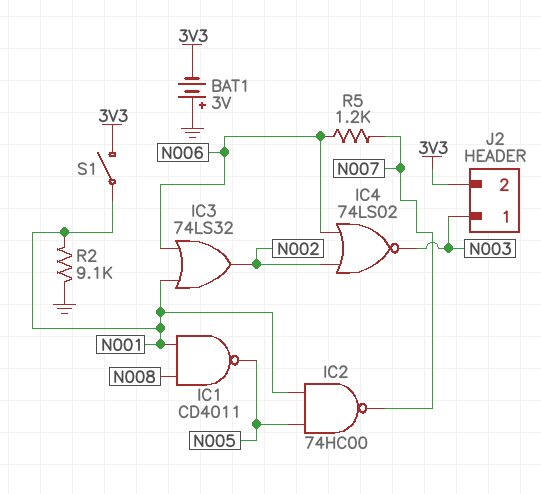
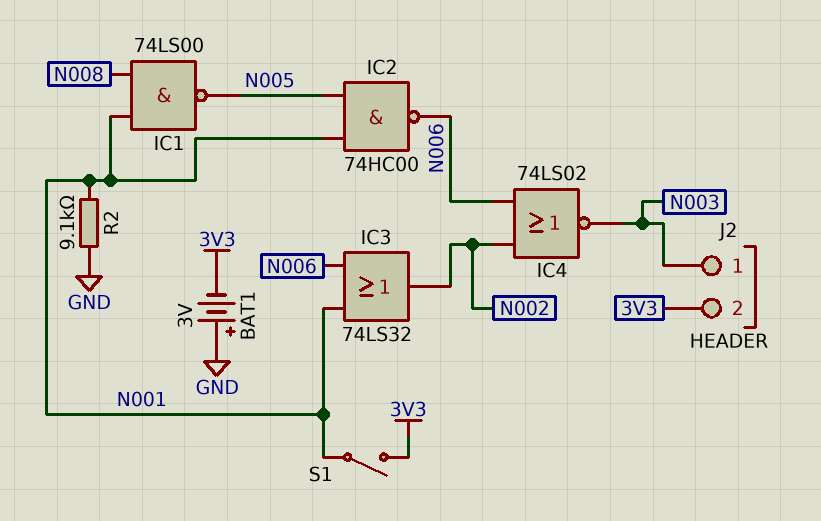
IC1: NAND CD4011 (in N001, in N008, out N005) -> NAND 74LS00 (in N001, in N008, out N005)
IC2: NAND 74HC00 (in N001, in N005, out N007) -> NAND 74HC00 (in N001, in N005, out N006)
R5: 1.2k (N006, N007) -> none

